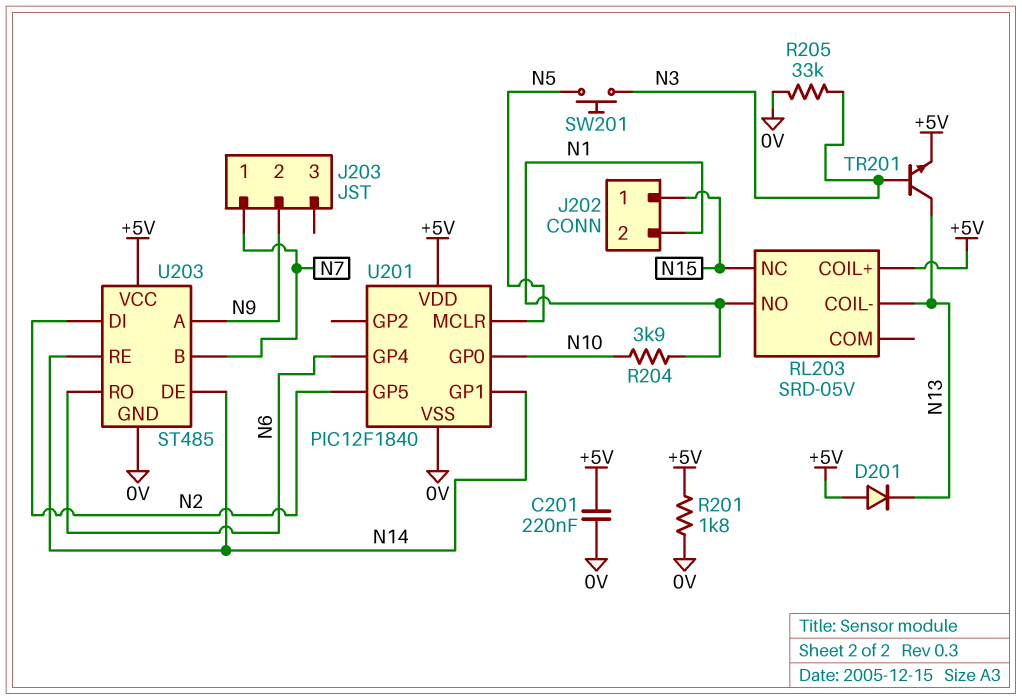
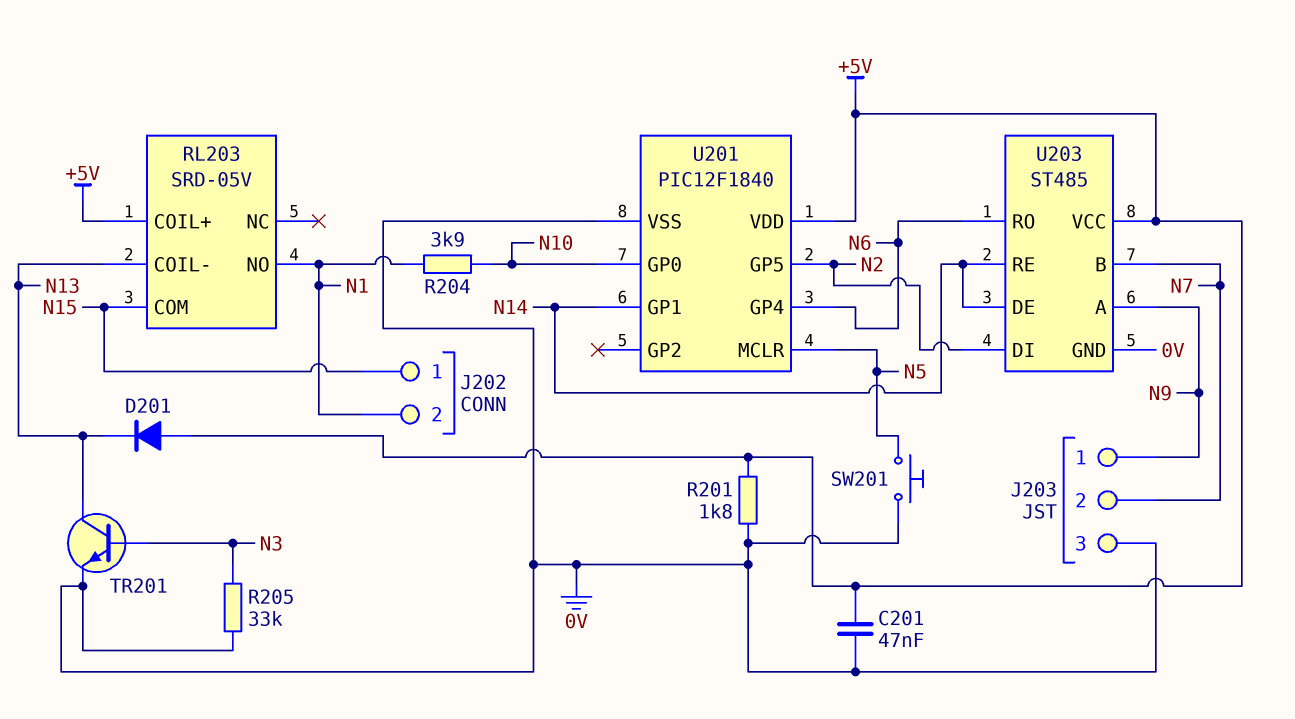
C201: 220nF (+5V, 0V) -> 47nF (+5V, 0V)
J203 pin 1: N7 -> N9
J203 pin 2: N9 -> N7
J203 pin 3: none -> 0V
RL203 pin COM: none -> N15
RL203 pin NC: N15 -> none
SW201: button (N3, N5) -> button (0V, N5)
TR201: NPN (B N3, C N13, E +5V) -> NPN (B N3, C N13, E 0V)

